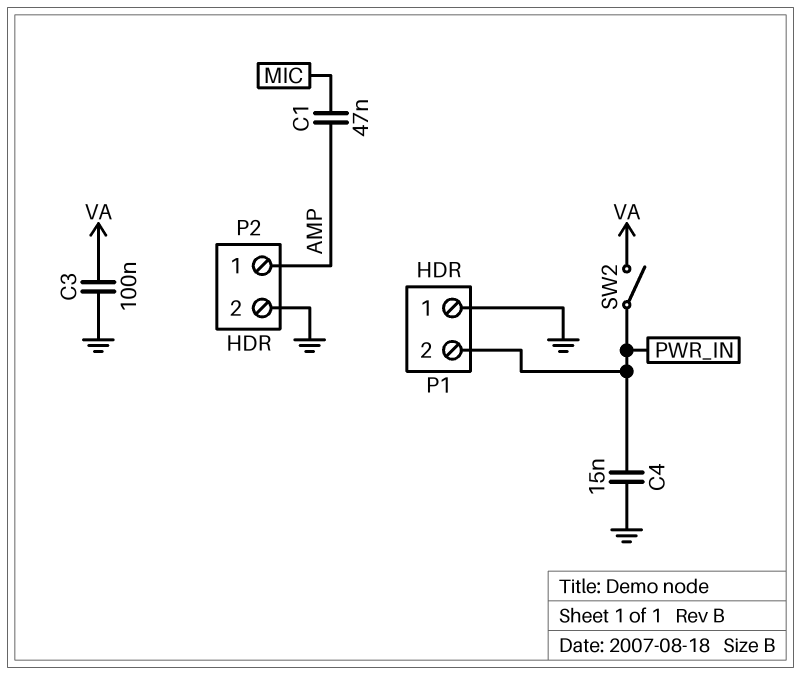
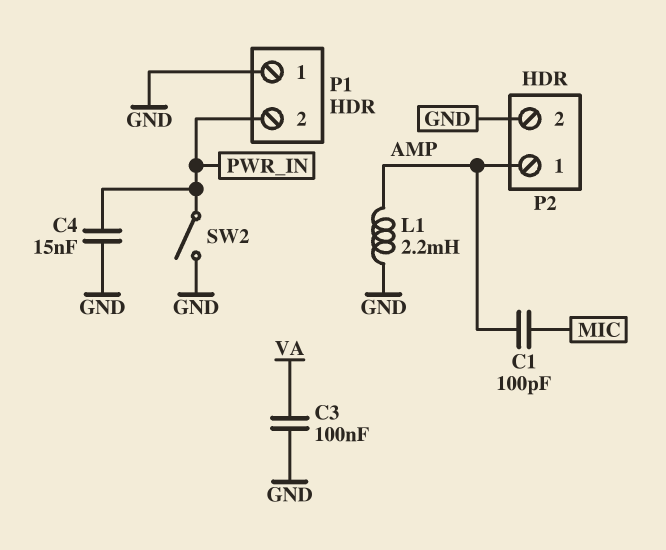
C1: 47nF (AMP, MIC) -> 100pF (AMP, MIC)
L1: none -> 2.2mH (AMP, GND)
SW2: switch (PWR_IN, VA) -> switch (GND, PWR_IN)

